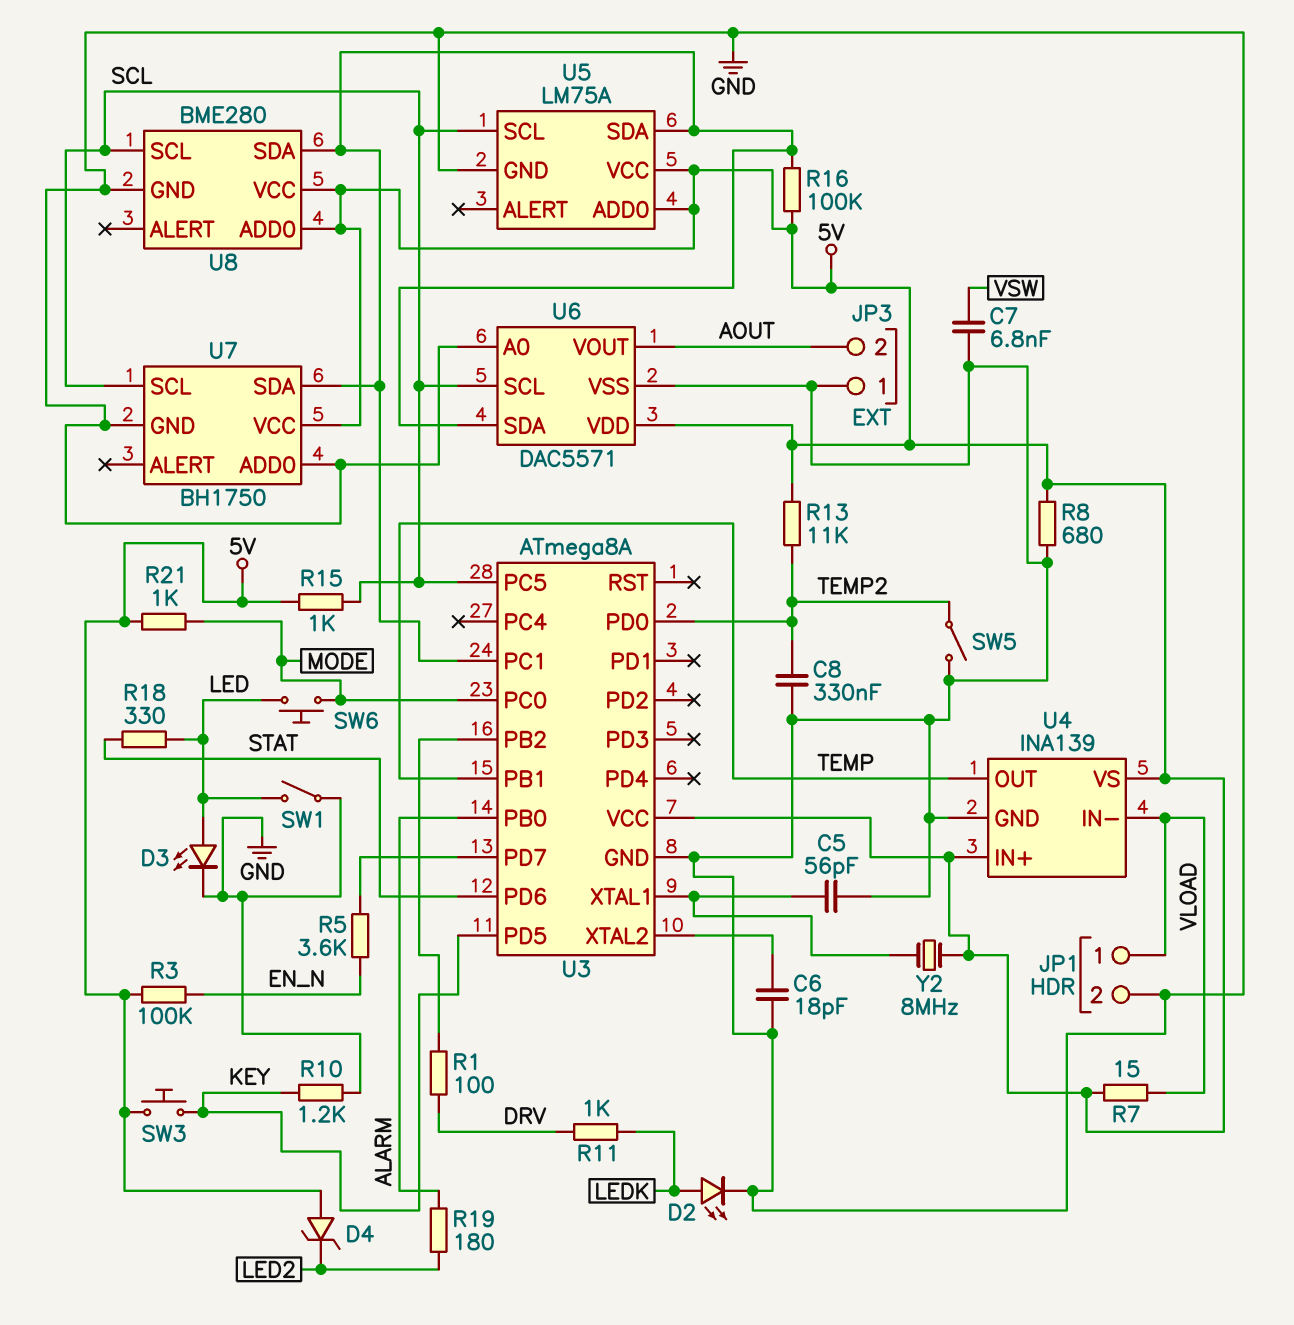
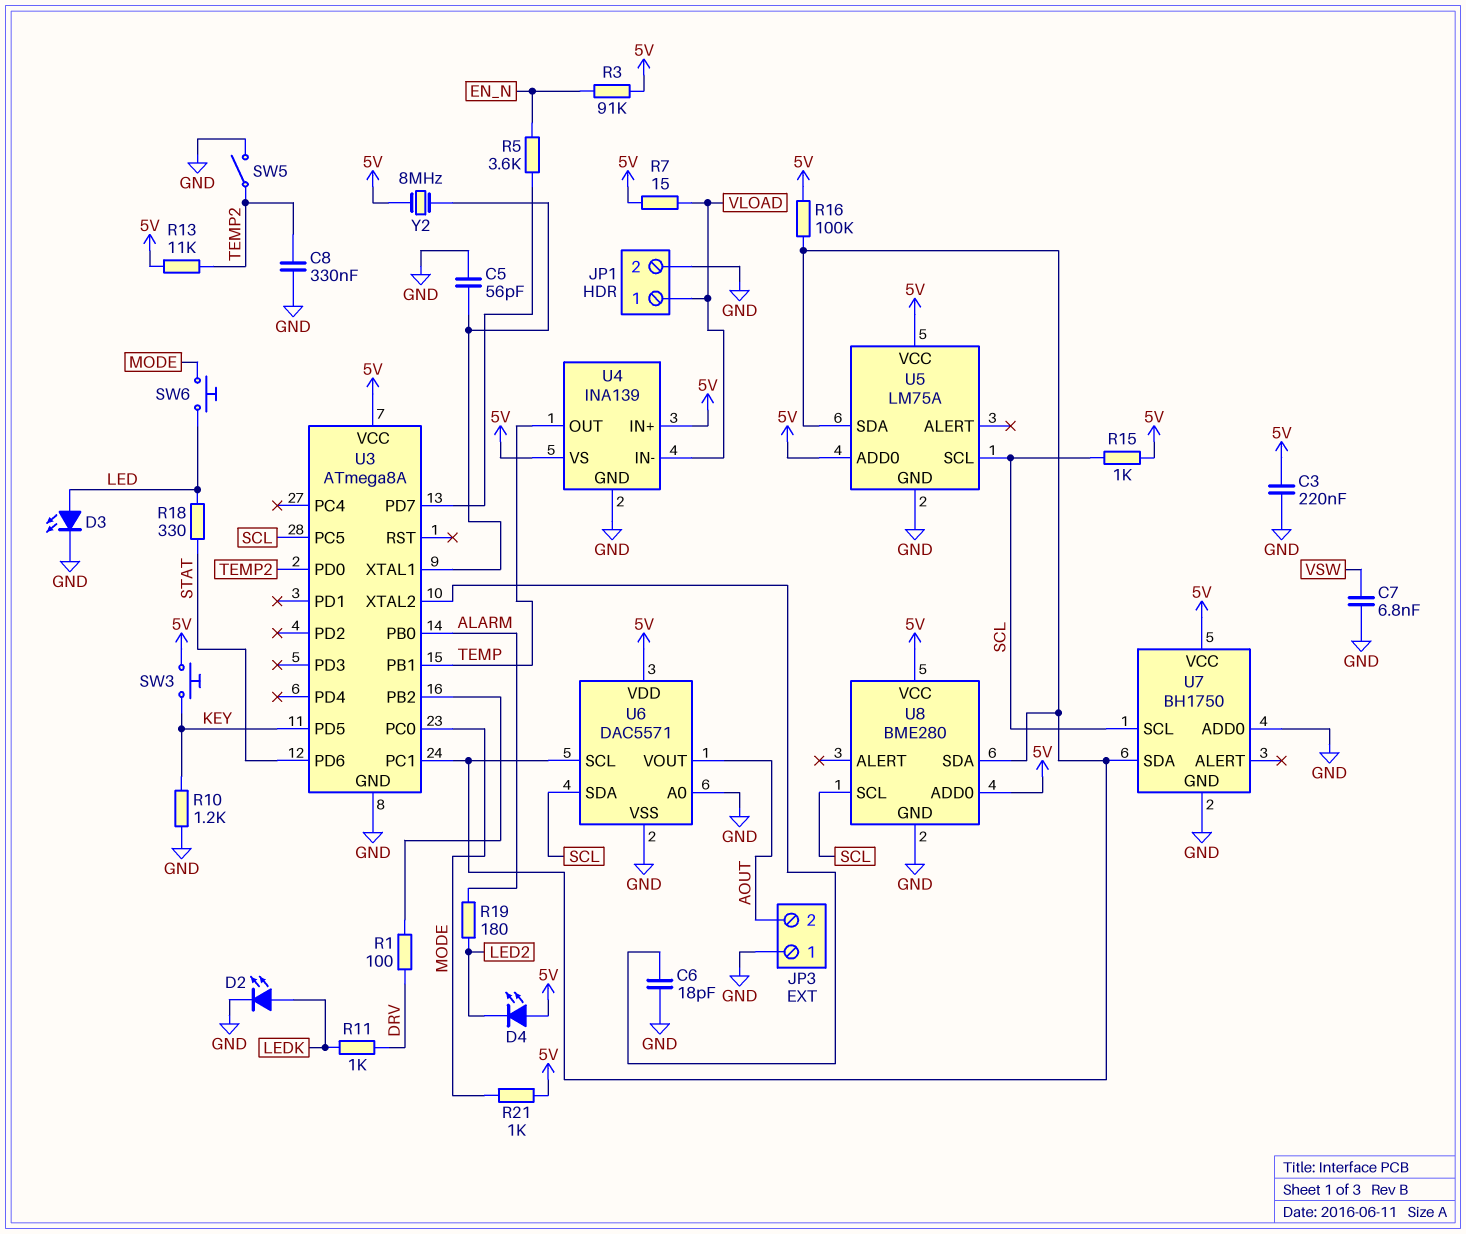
C3: none -> 220nF (5V, GND)
D4: zener (A 5V, K LED2) -> LED (A 5V, K LED2)
R3: 100k (5V, EN_N) -> 91k (5V, EN_N)
R8: 680 (5V, GND) -> none
SW1: switch (GND, LED) -> none
U6 pin SCL: SCL -> U3/PC1
U6 pin SDA: U3/PC1 -> SCL

